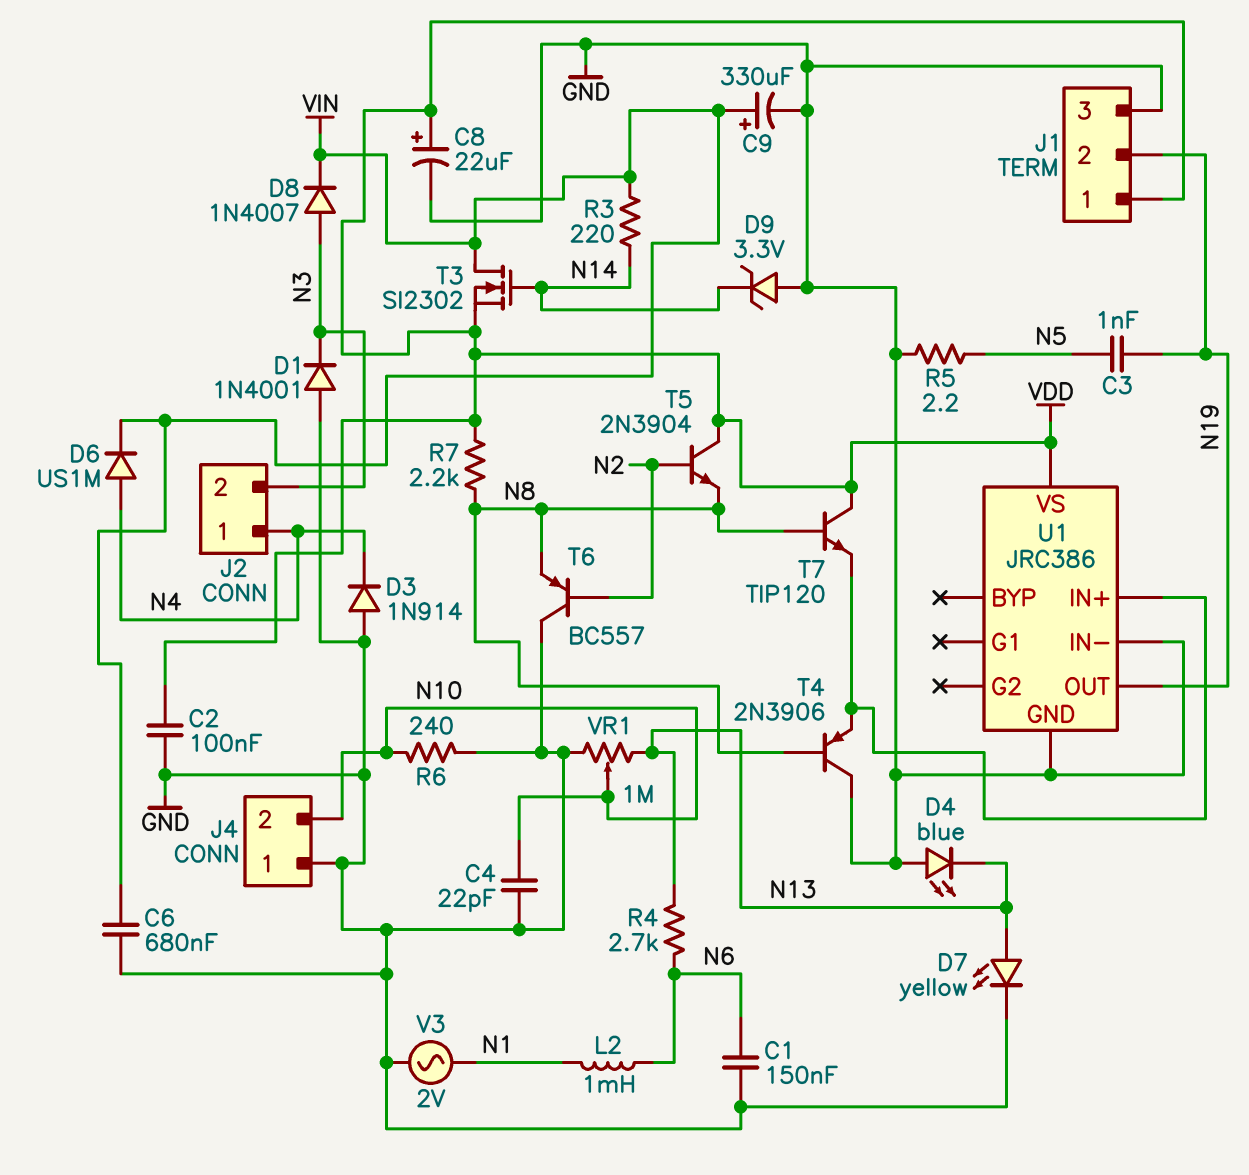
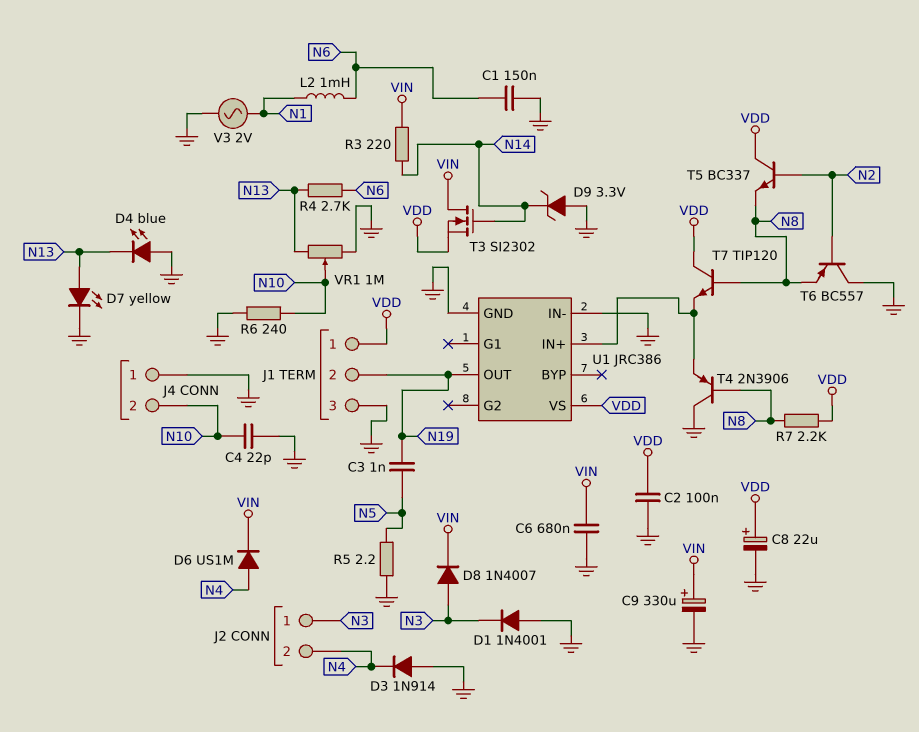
J2 pin 1: N4 -> N3
J2 pin 2: N3 -> N4
T5: NPN 2N3904 (B N2, C VDD, E N8) -> NPN BC337 (B N2, C VDD, E N8)

